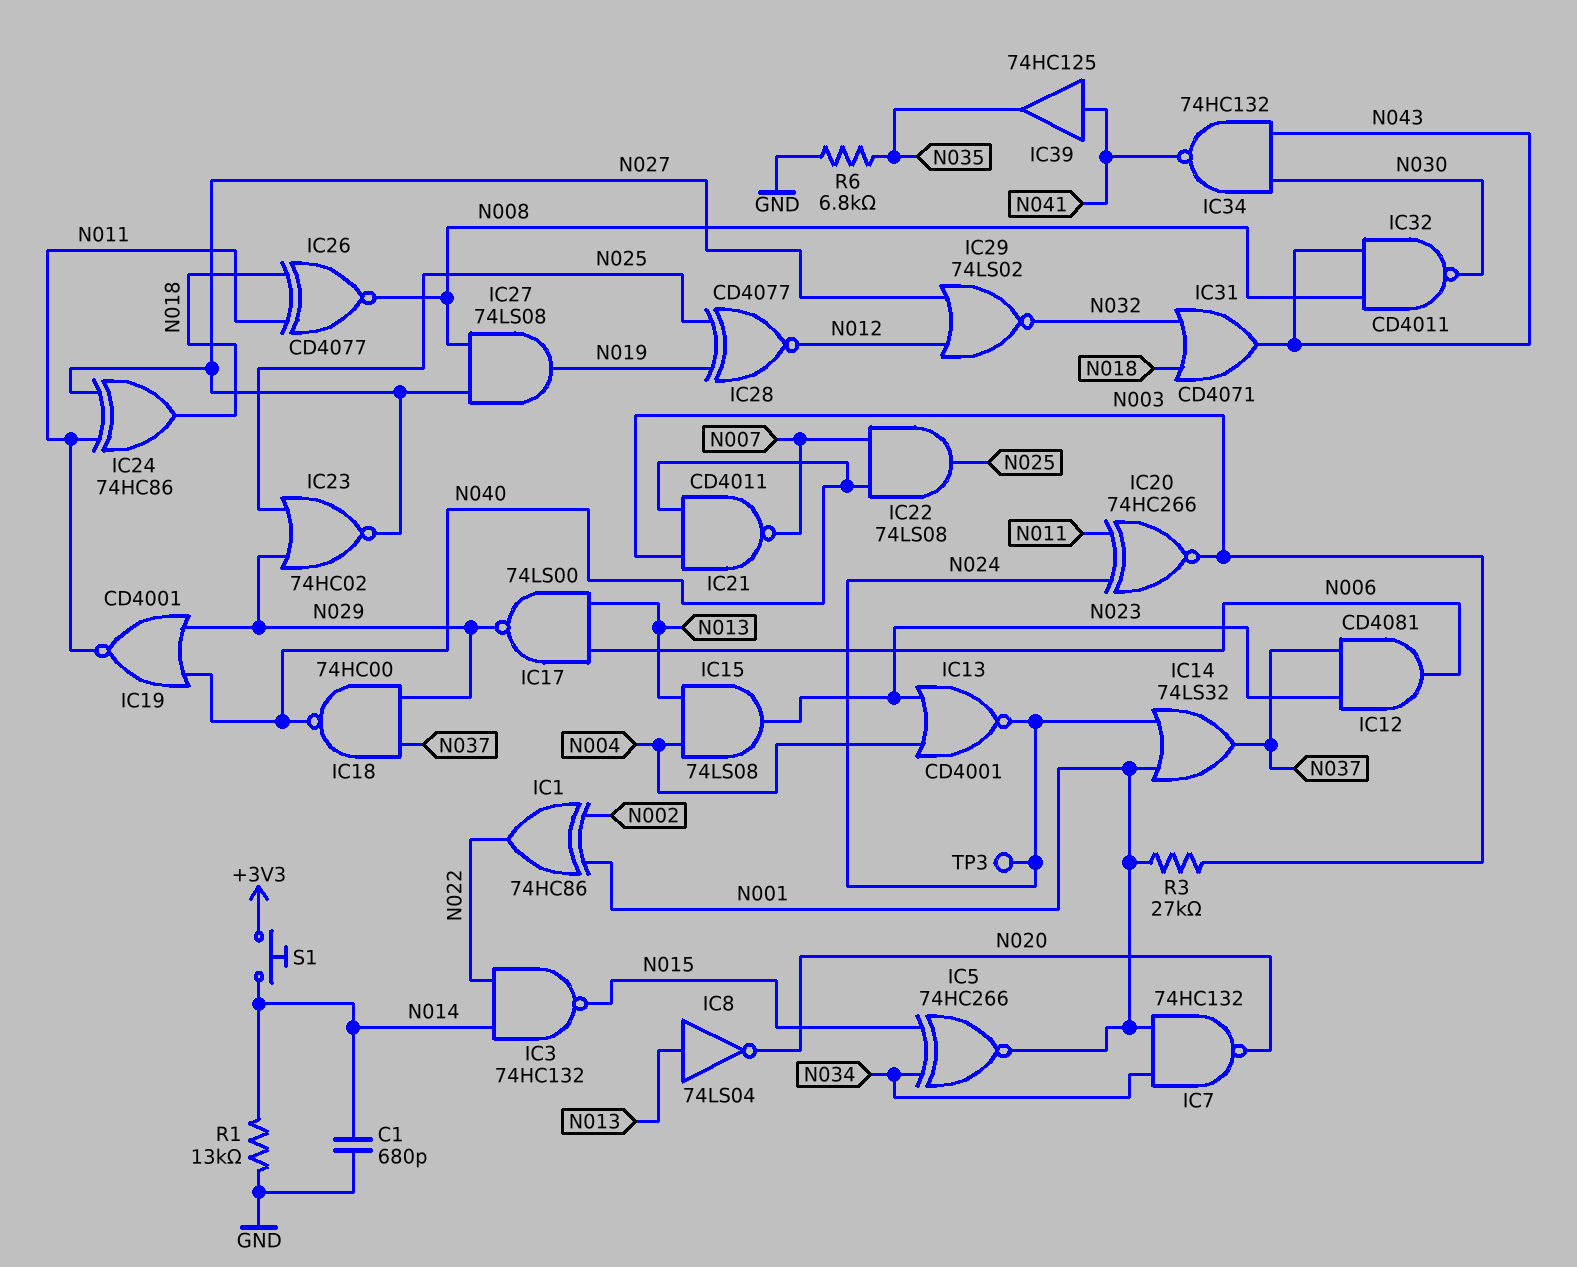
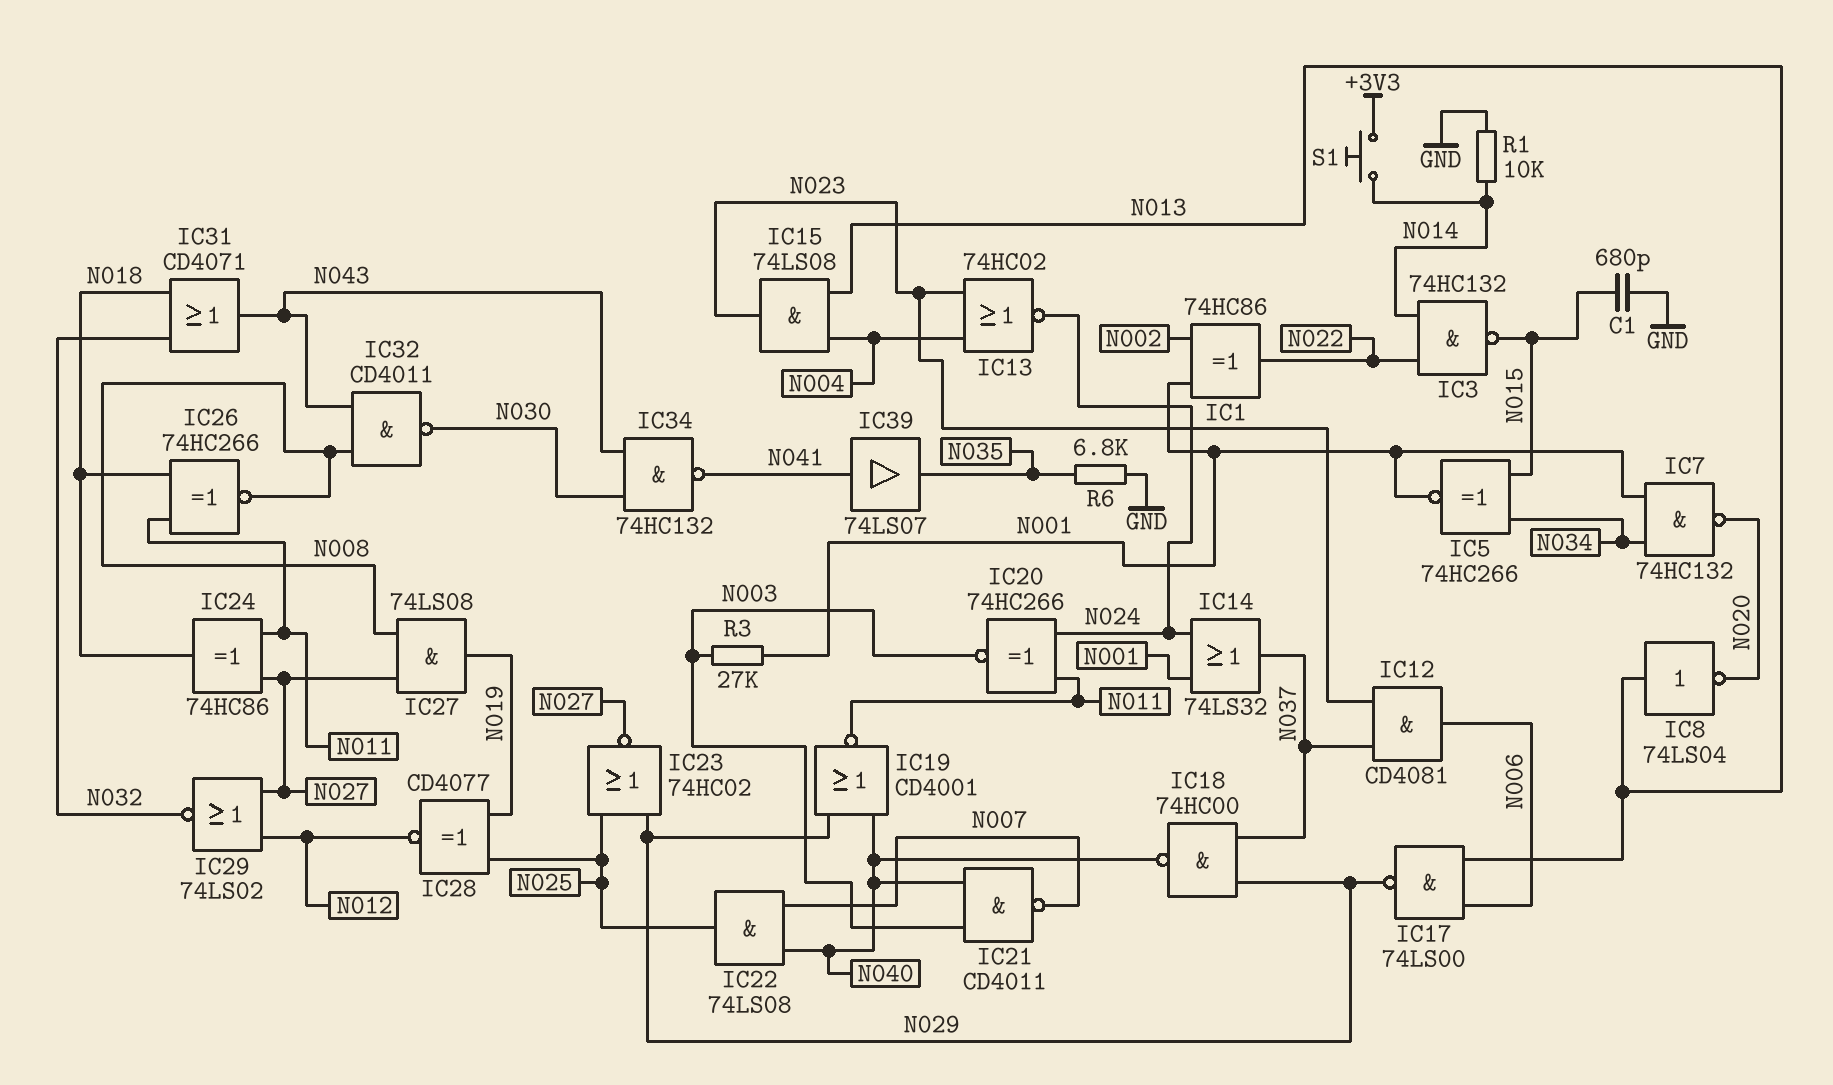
C1: 680pF (GND, N014) -> 680pF (GND, N015)
IC13: NOR CD4001 (in N004, in N023, out N024) -> NOR 74HC02 (in N004, in N023, out N024)
IC26: XNOR CD4077 (in N011, in N018, out N008) -> XNOR 74HC266 (in N011, in N018, out N008)
IC39: buffer 74HC125 (in N041, out N035) -> buffer 74LS07 (in N041, out N035)
R1: 13k (GND, N014) -> 10k (GND, N014)
TP3: test point (N024) -> none

